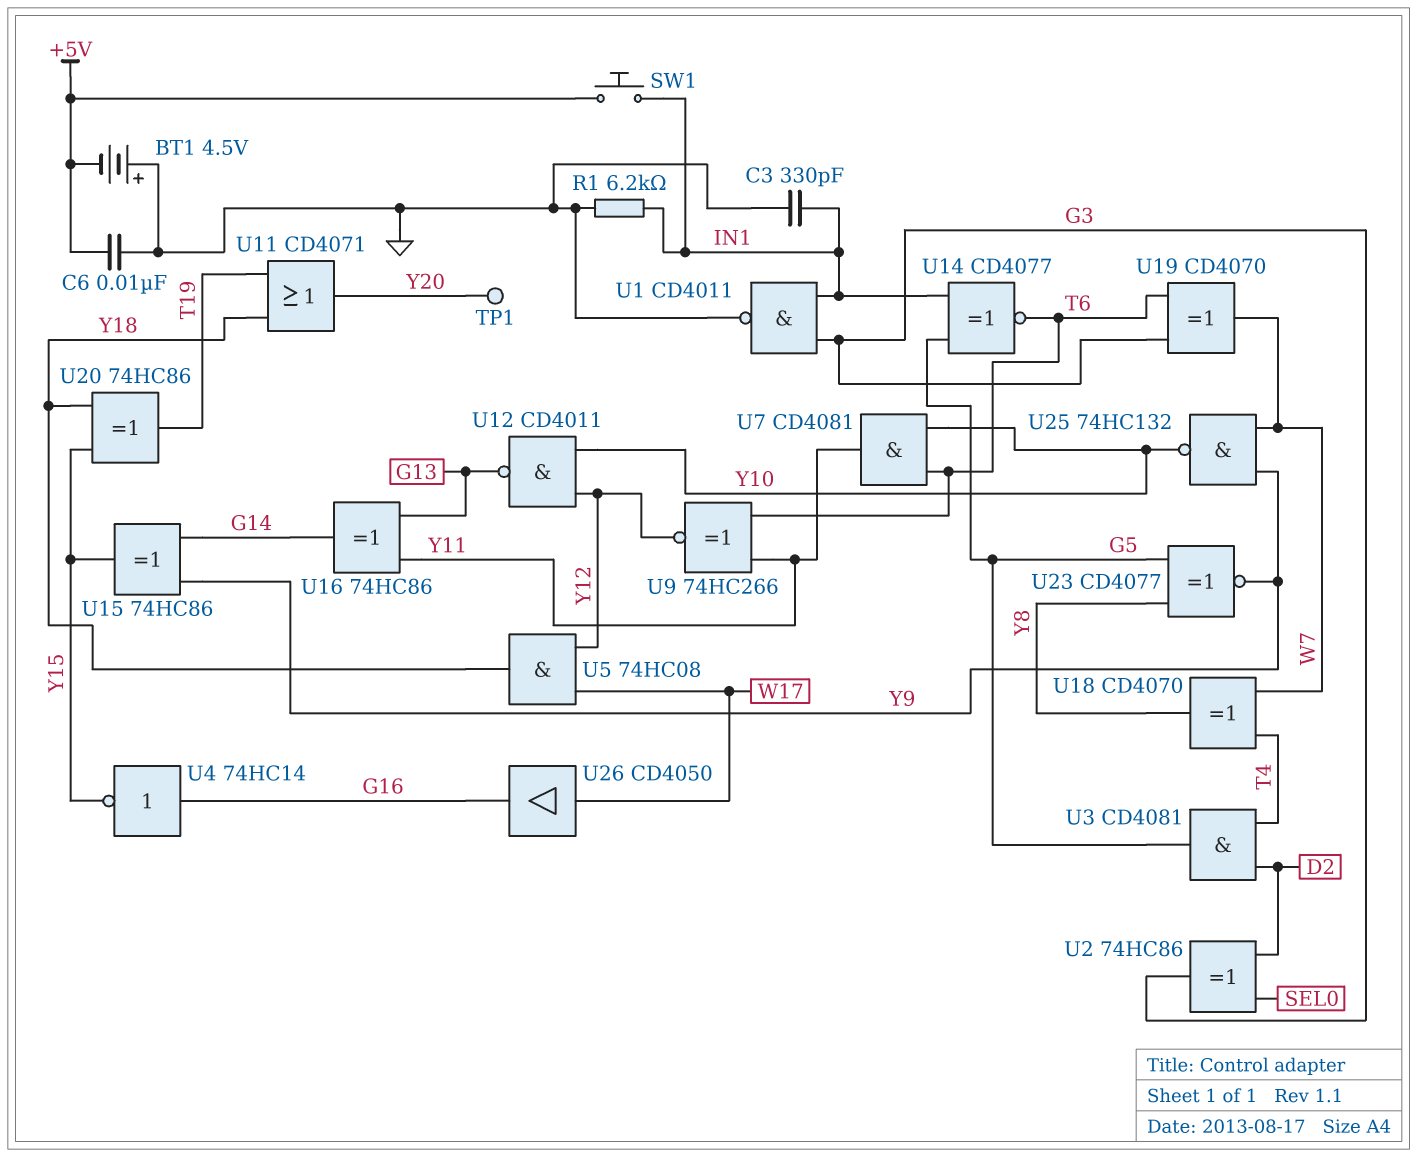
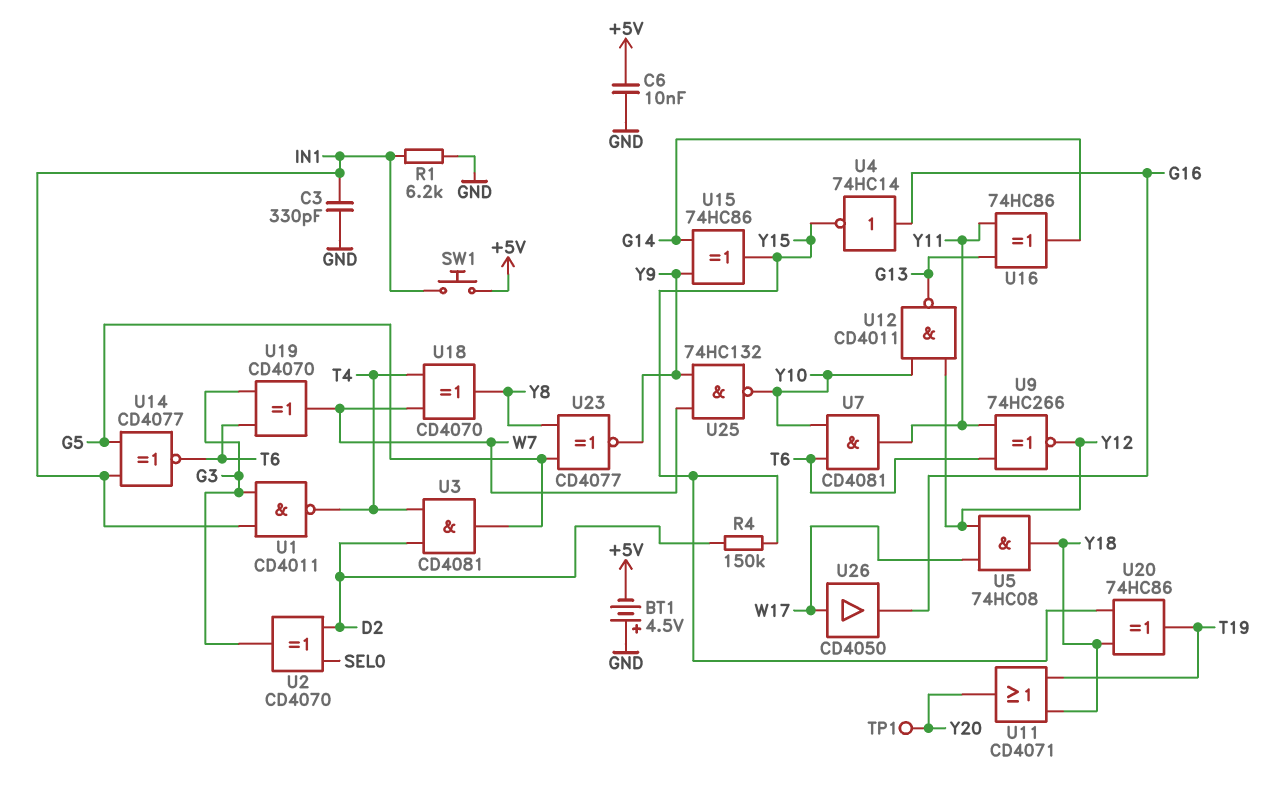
R4: none -> 150k (D2, Y15)
U1: NAND CD4011 (in G3, in IN1, out GND) -> NAND CD4011 (in G3, in IN1, out T4)
U2: XOR 74HC86 (in D2, in SEL0, out G3) -> XOR CD4070 (in D2, in SEL0, out G3)

